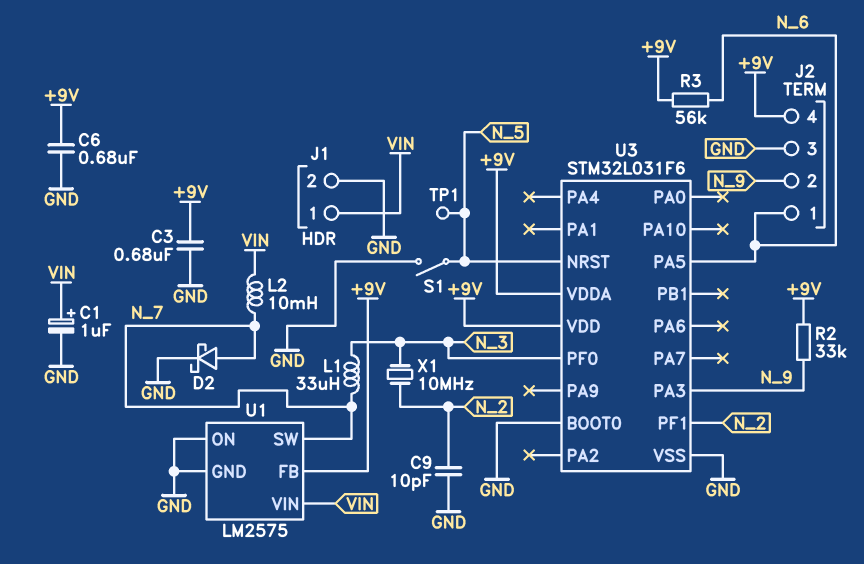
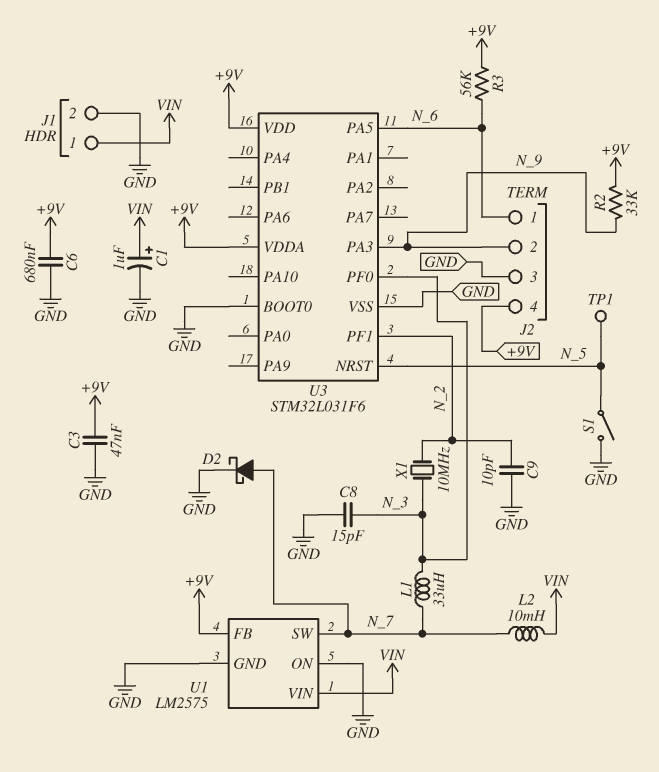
C3: 680nF (+9V, GND) -> 47nF (+9V, GND)
C8: none -> 15pF (GND, N_3)

